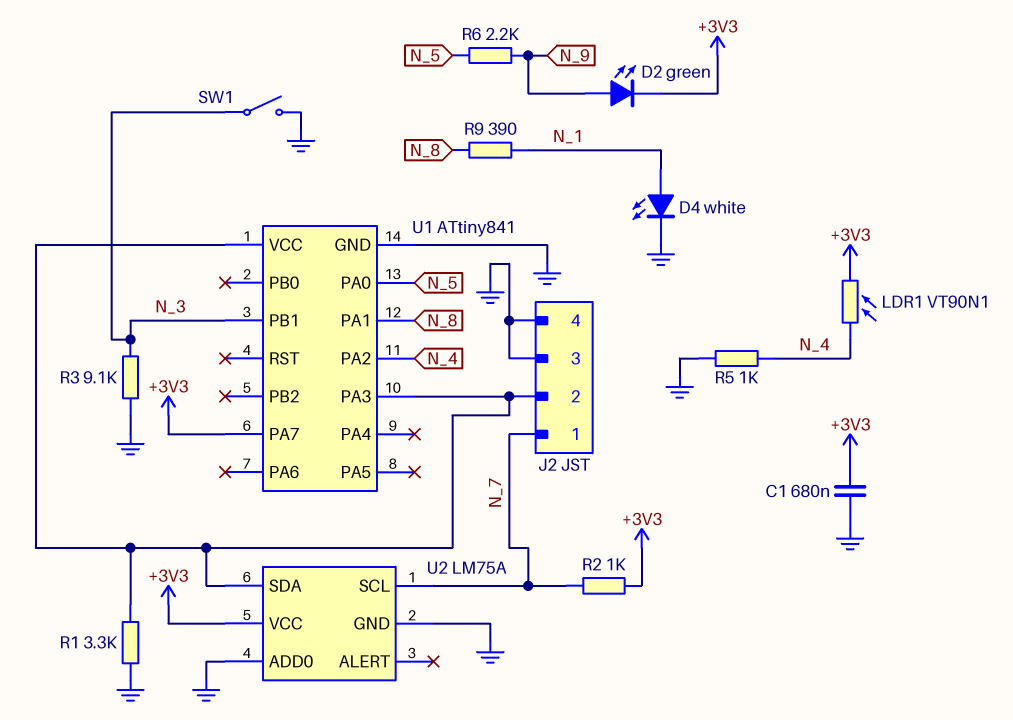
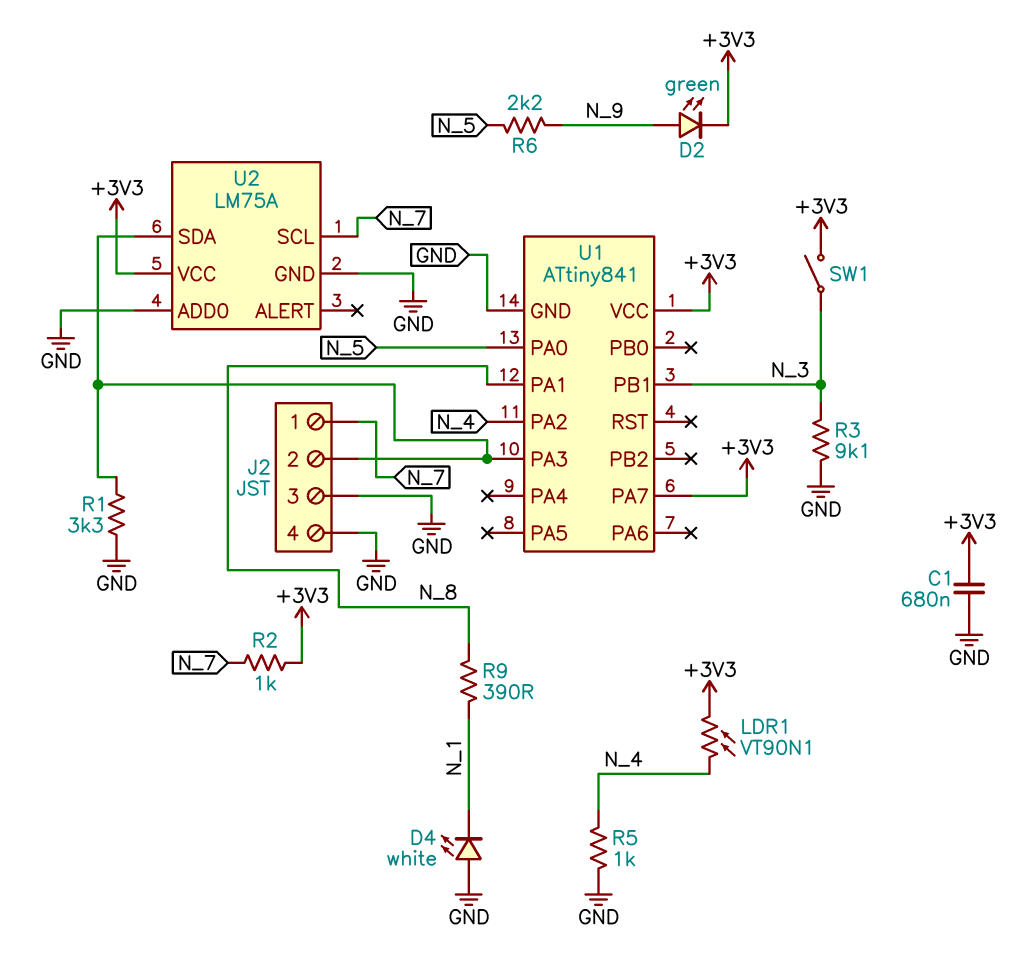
D4: LED white (A N_1, K GND) -> LED white (A GND, K N_1)
SW1: switch (GND, N_3) -> switch (+3V3, N_3)
U1 pin VCC: J2/2 -> +3V3

